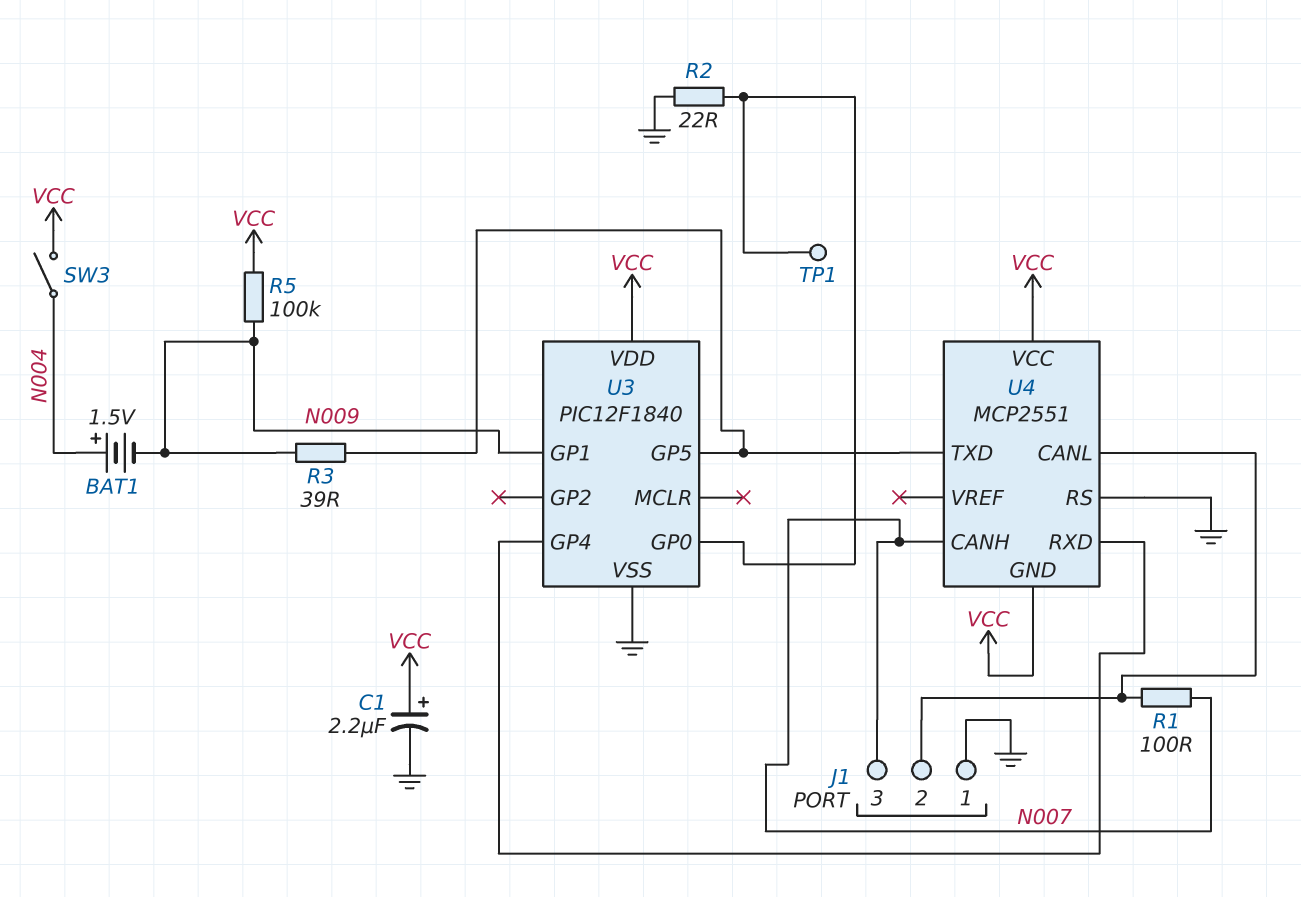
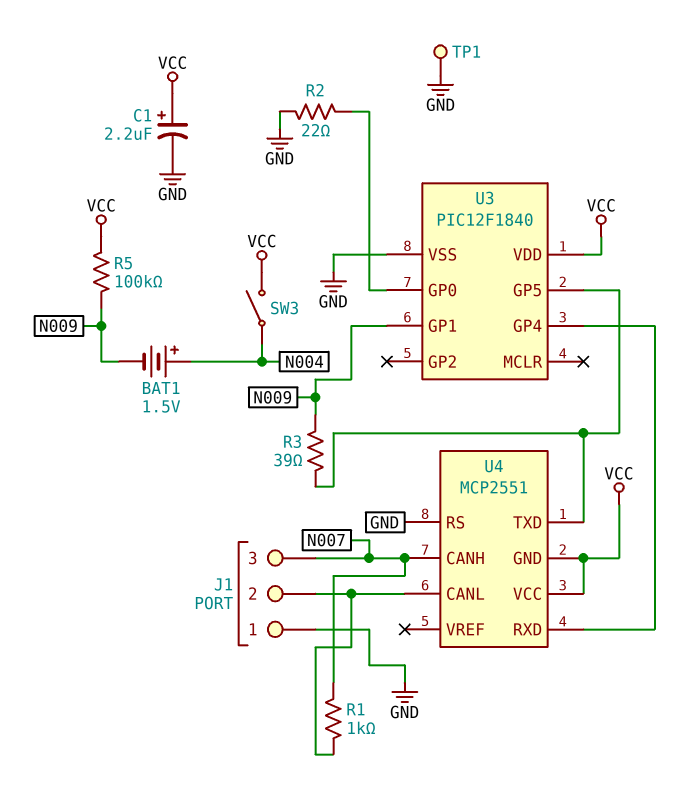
R1: 100 (J1/2, N007) -> 1k (J1/2, N007)
TP1: test point (U3/GP0) -> test point (GND)

